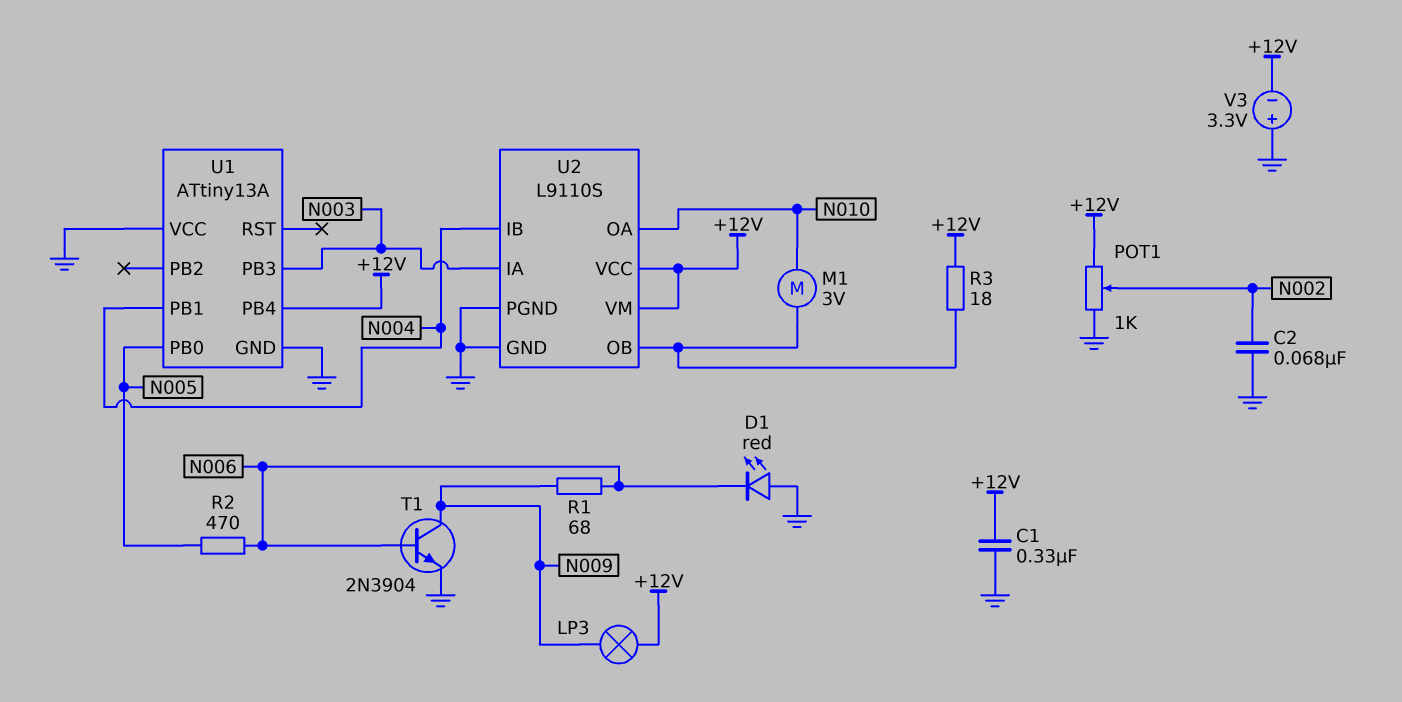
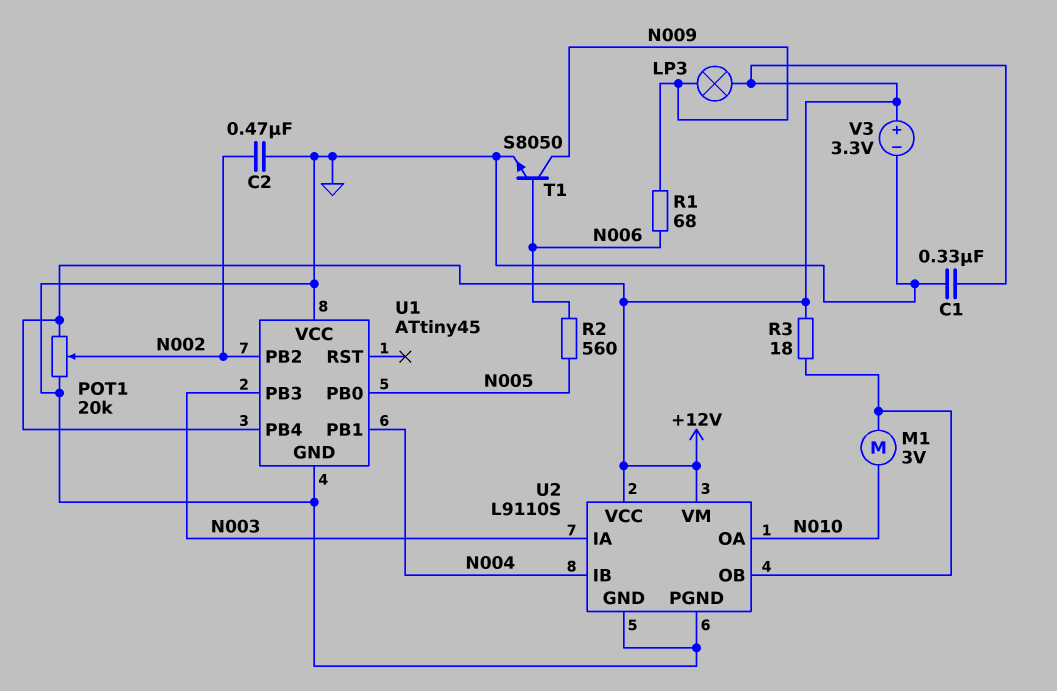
C2: 68nF (GND, N002) -> 470nF (GND, N002)
D1: LED red (A GND, K N006) -> none
POT1: 1k (+12V, GND, wiper N002) -> 20k (+12V, GND, wiper N002)
R2: 470 (N005, N006) -> 560 (N005, N006)
T1: NPN 2N3904 (B N006, C N009, E GND) -> NPN S8050 (B N006, C N009, E GND)
U1: ATtiny13A -> ATtiny45
U1 pin PB2: none -> N002
V3: 3.3V (plus GND, minus +12V) -> 3.3V (plus +12V, minus GND)

